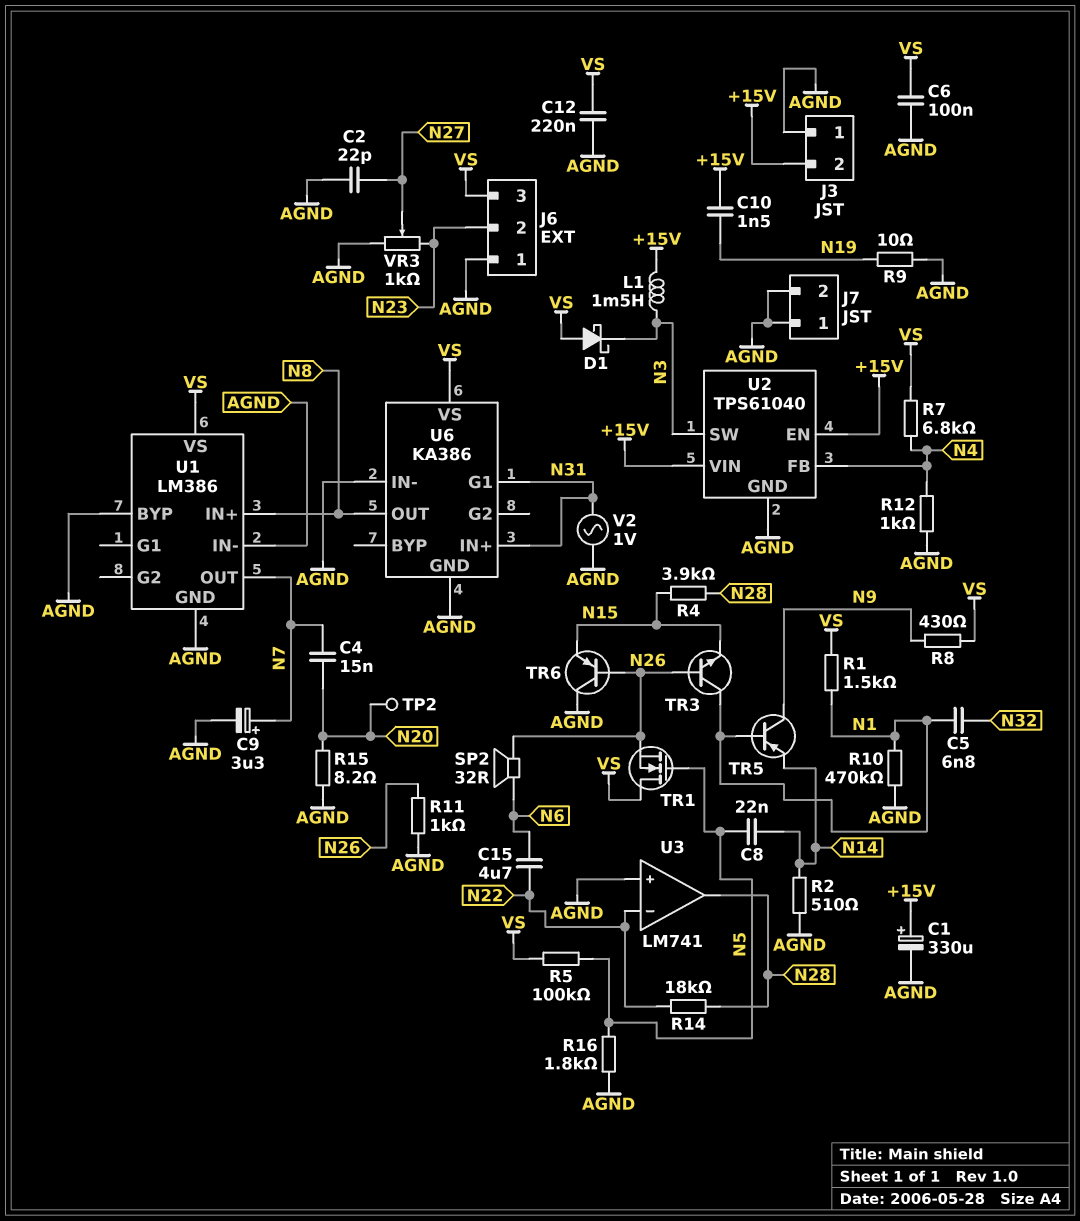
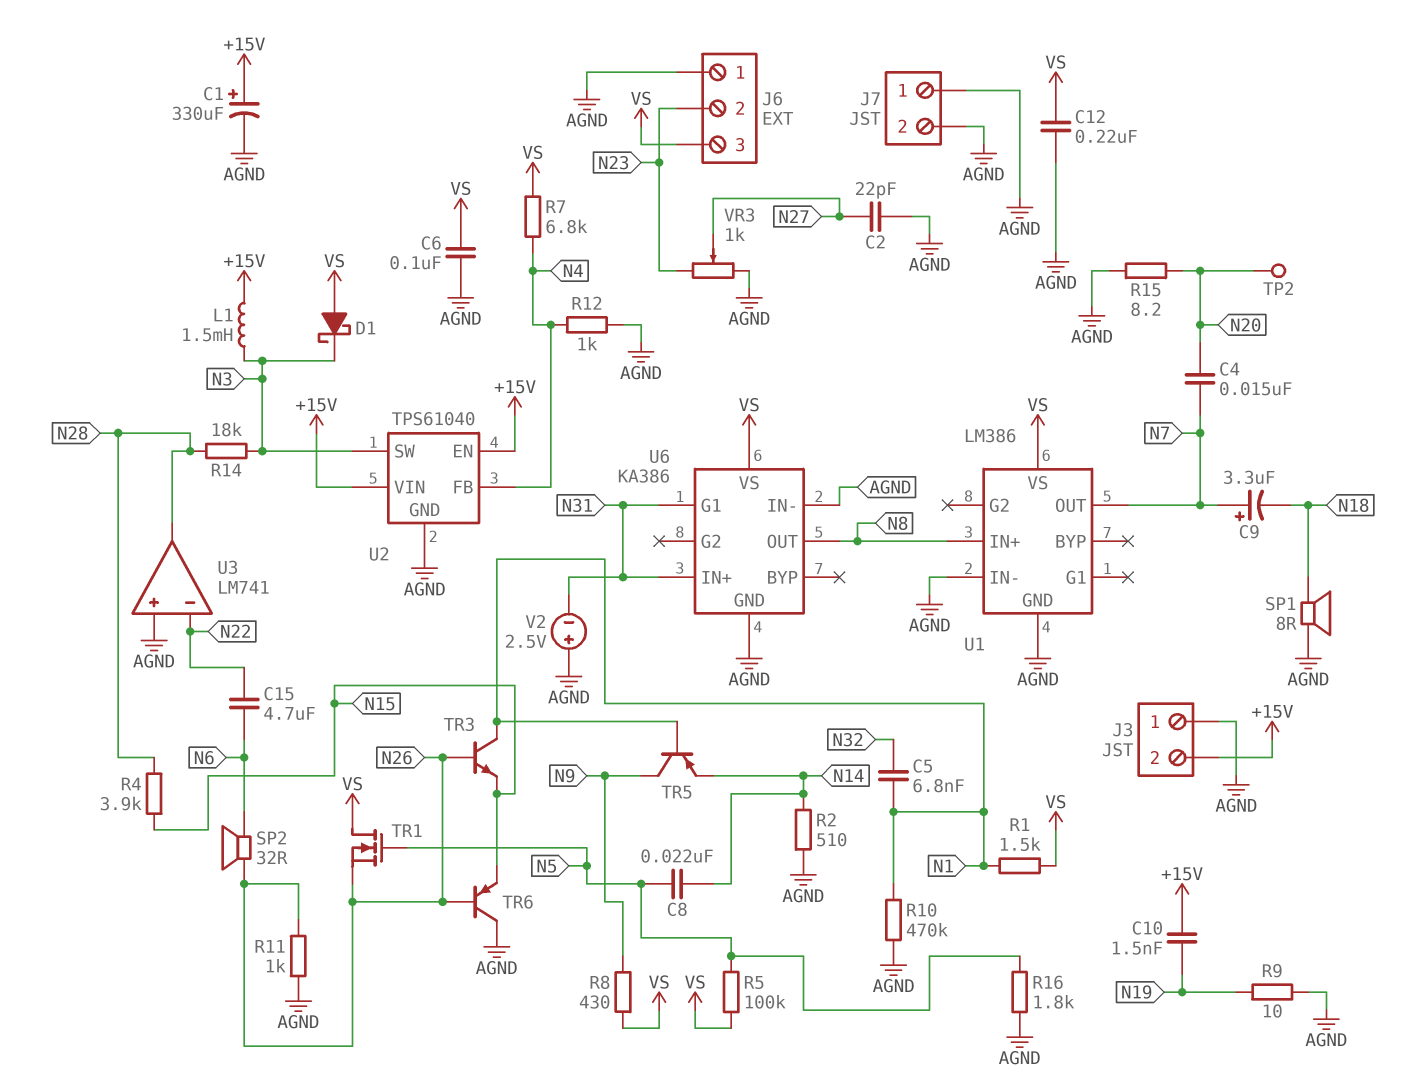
C9: 3.3uF (plus N7, minus AGND) -> 3.3uF (plus N7, minus N18)
R14: 18k (N22, N28) -> 18k (N3, N28)
SP1: none -> speaker 8R (AGND, N18)
U1 pin BYP: AGND -> none
V2: AC 1V (AGND, N31) -> 2.5V (plus AGND, minus N31)

